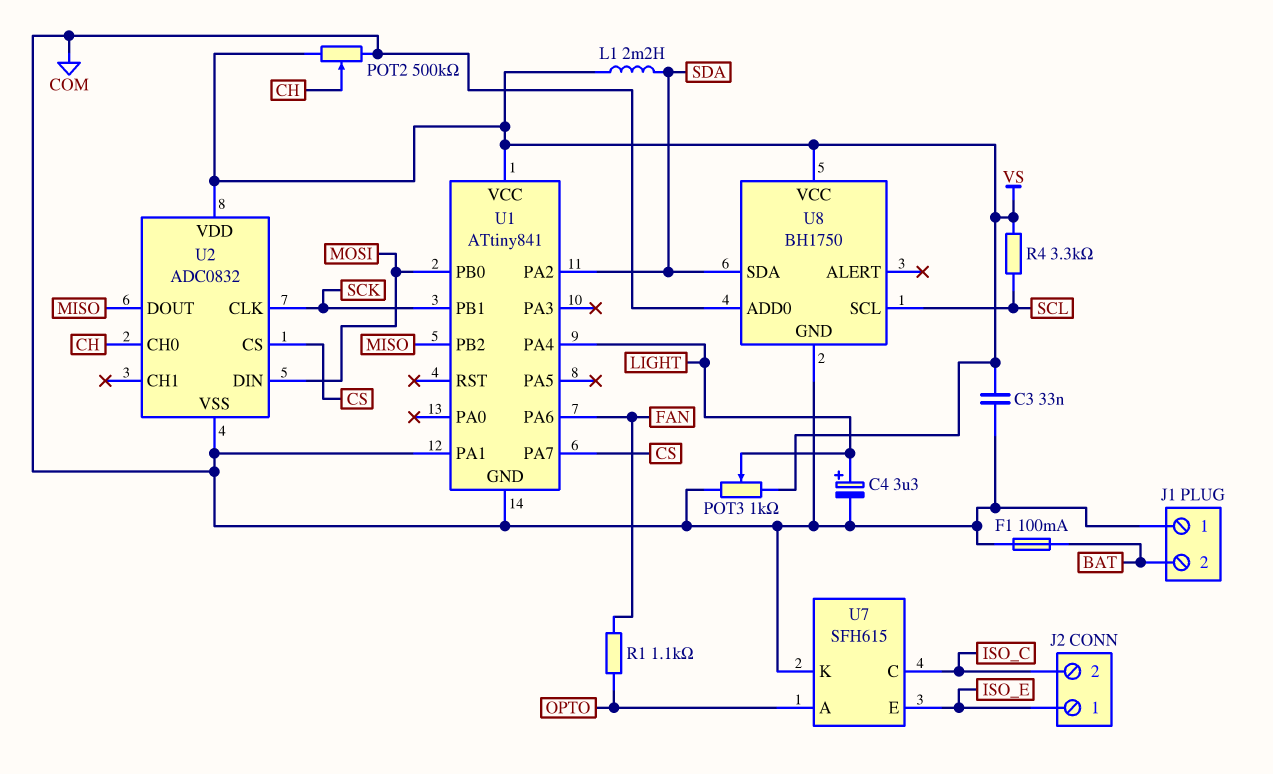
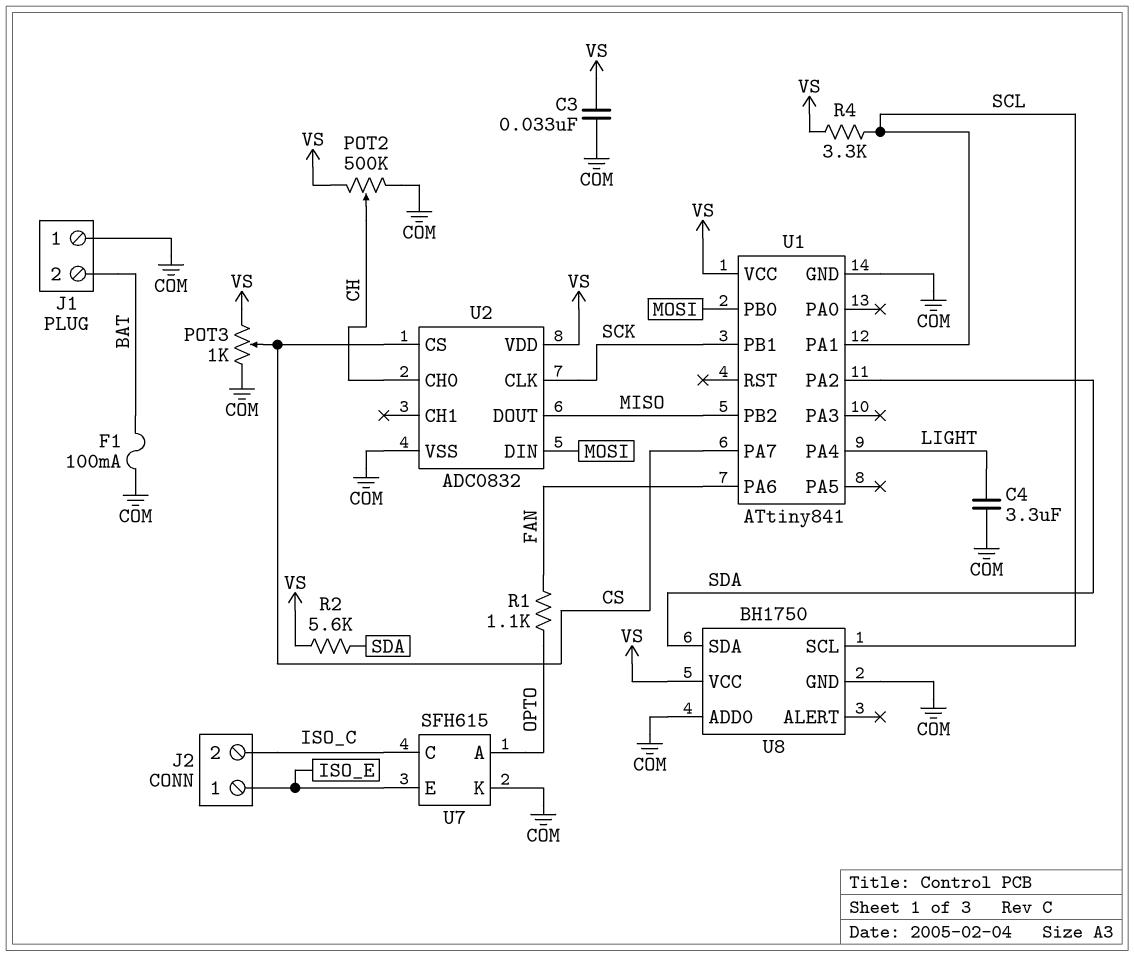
C4: 3.3uF (plus LIGHT, minus COM) -> 3.3uF (COM, LIGHT)
L1: 2.2mH (SDA, VS) -> none
POT3: 1k (COM, VS, wiper LIGHT) -> 1k (COM, VS, wiper CS)
R2: none -> 5.6k (SDA, VS)
U1 pin PA1: COM -> SCL

